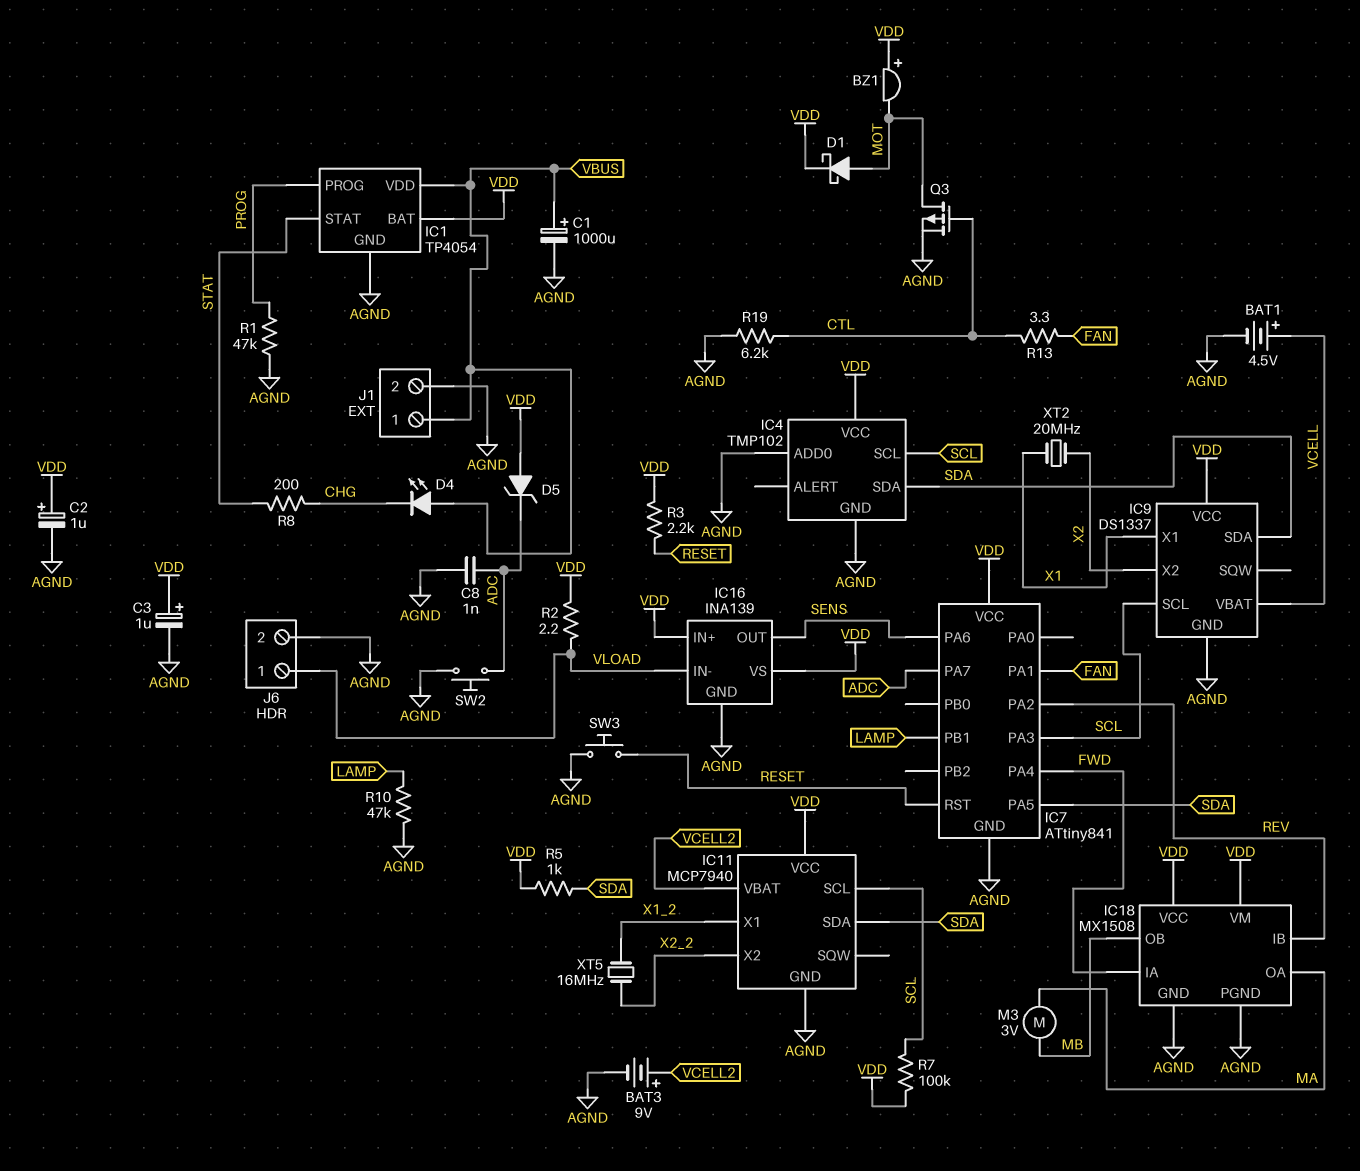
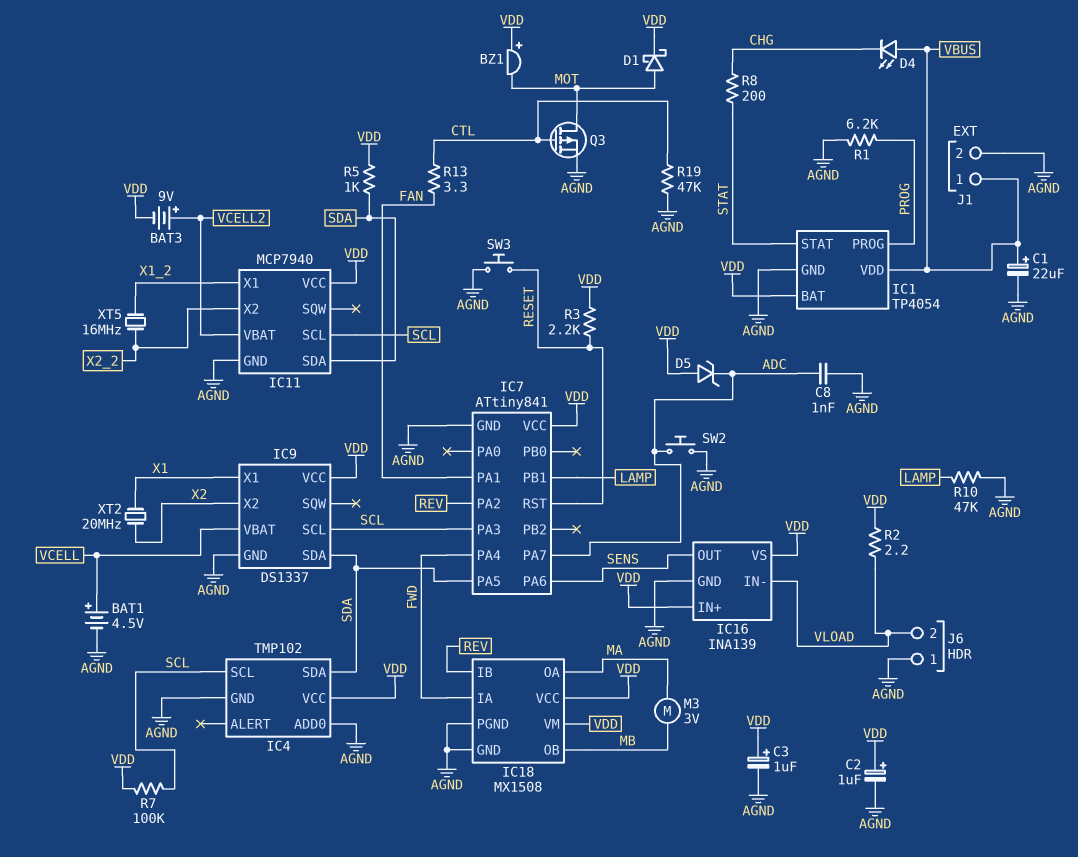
BAT3: 9V (plus VCELL2, minus AGND) -> 9V (plus VCELL2, minus VDD)
C1: 1000uF (plus VBUS, minus AGND) -> 22uF (plus VBUS, minus AGND)
J6 pin 1: VLOAD -> AGND
J6 pin 2: AGND -> VLOAD
R1: 47k (AGND, PROG) -> 6.2k (AGND, PROG)
R19: 6.2k (AGND, CTL) -> 47k (AGND, CTL)

